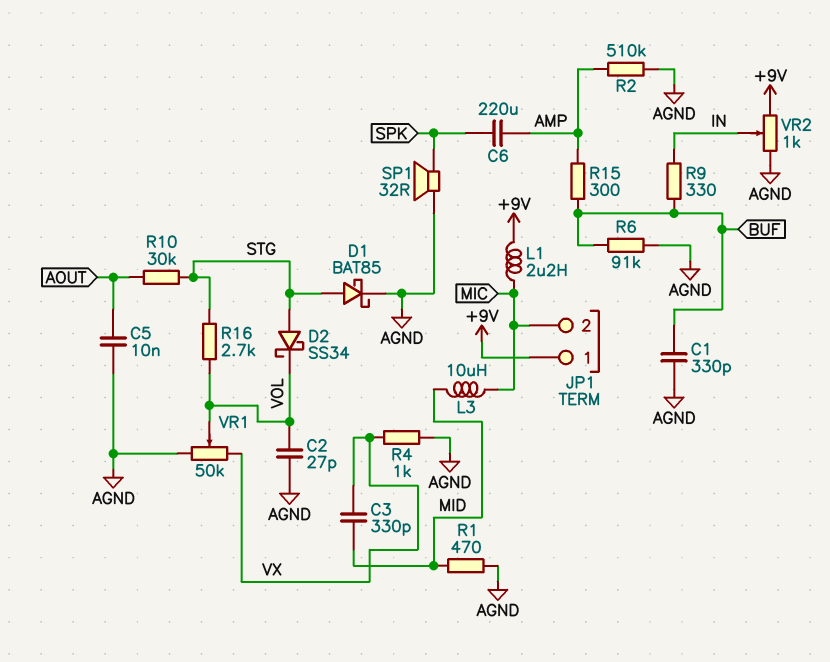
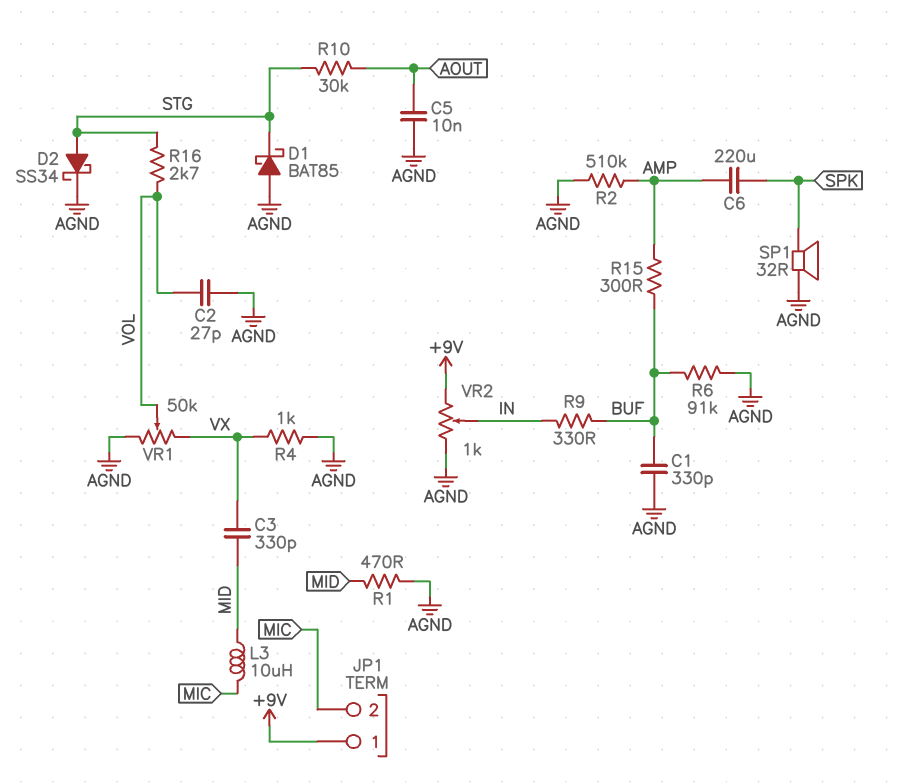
D1: schottky BAT85 (A STG, K AGND) -> schottky BAT85 (A AGND, K STG)
D2: schottky SS34 (A STG, K VOL) -> schottky SS34 (A STG, K AGND)
L1: 2.2uH (+9V, MIC) -> none

